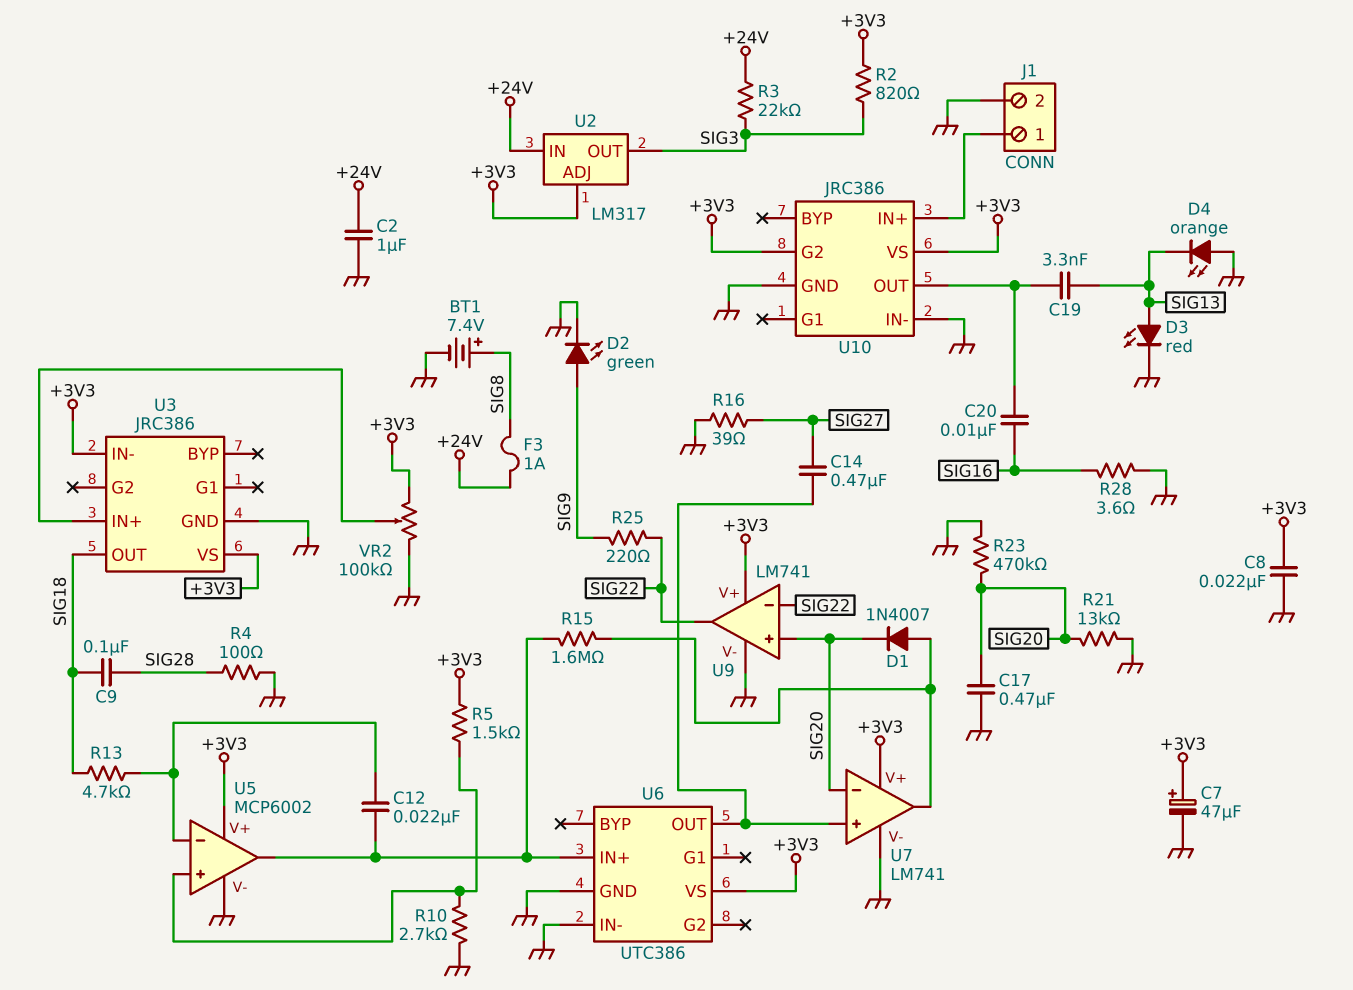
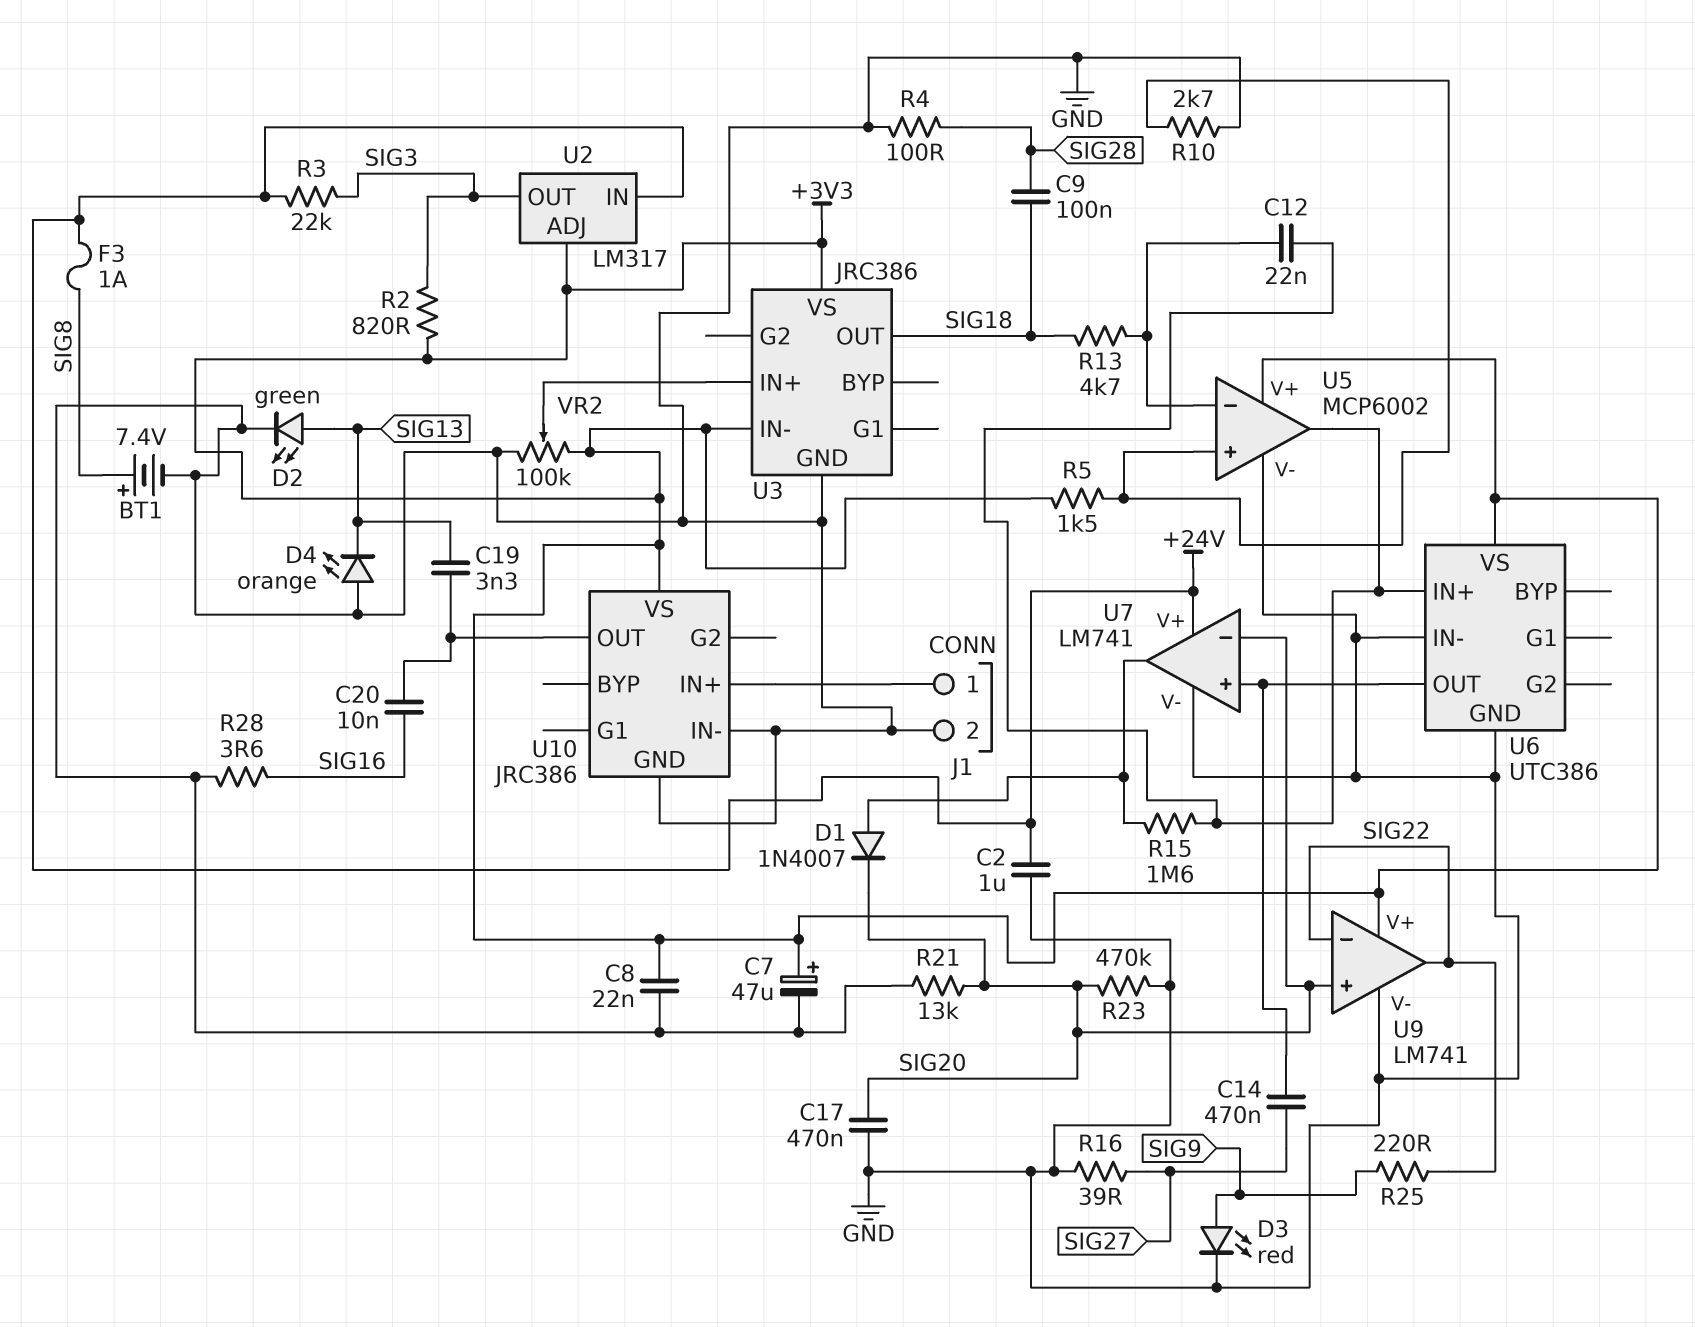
D2: LED green (A SIG9, K GND) -> LED green (A SIG13, K GND)
D3: LED red (A SIG13, K GND) -> LED red (A SIG9, K GND)
U7 pin V+: +3V3 -> +24V
U10 pin G2: +3V3 -> none

